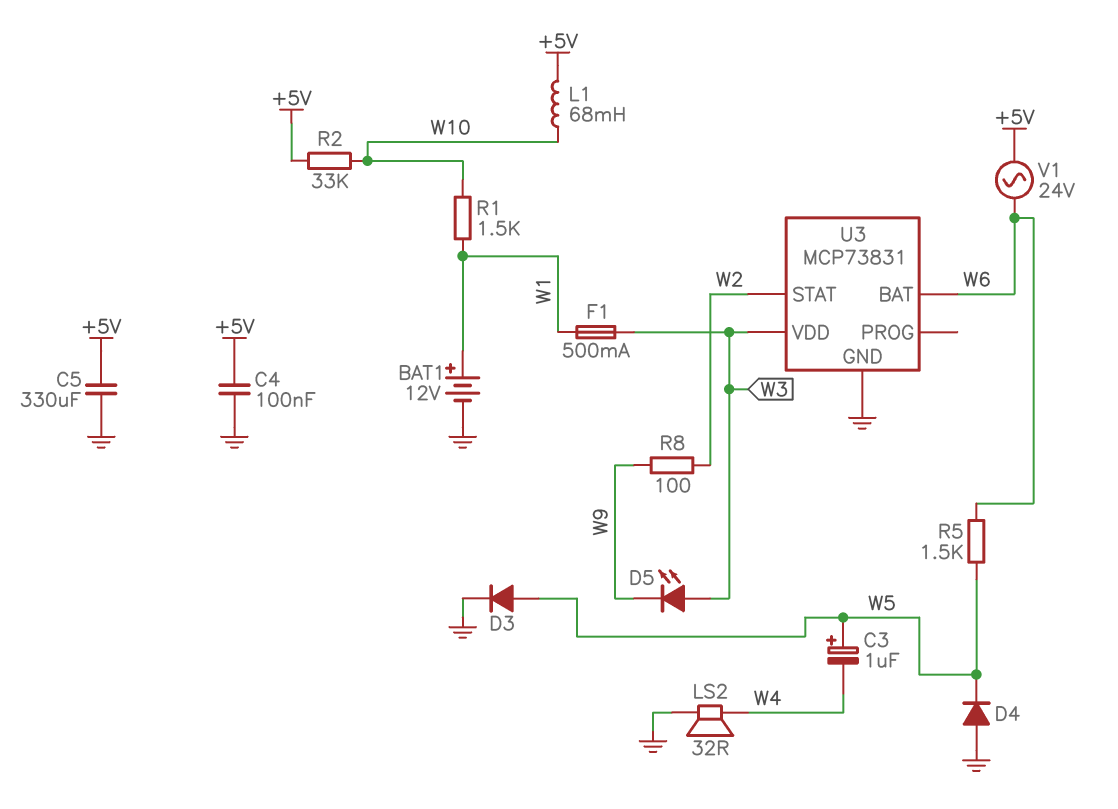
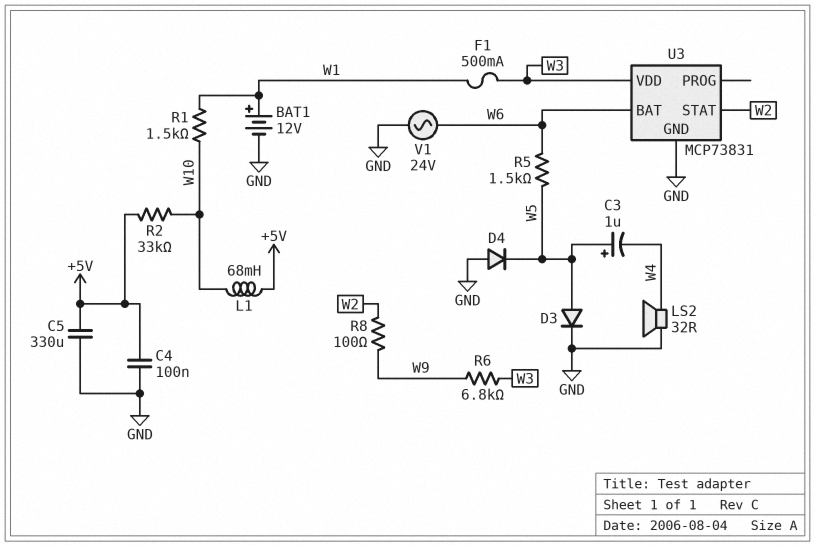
D5: LED (A W3, K W9) -> none
R6: none -> 6.8k (W3, W9)
V1: AC 24V (+5V, W6) -> AC 24V (GND, W6)

